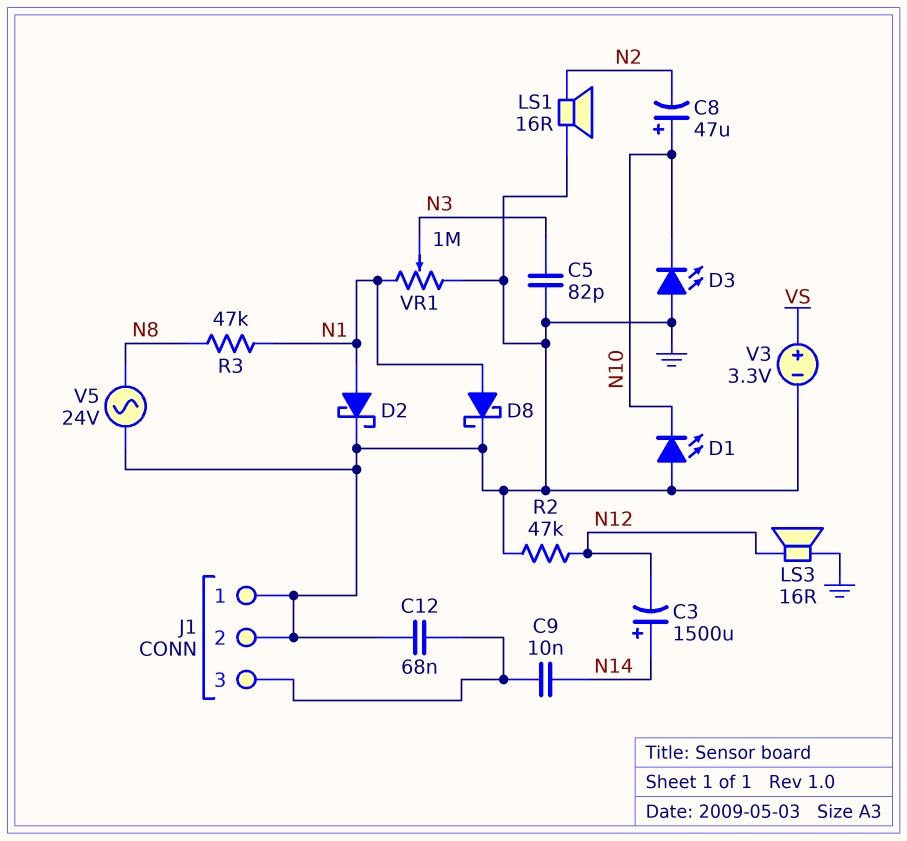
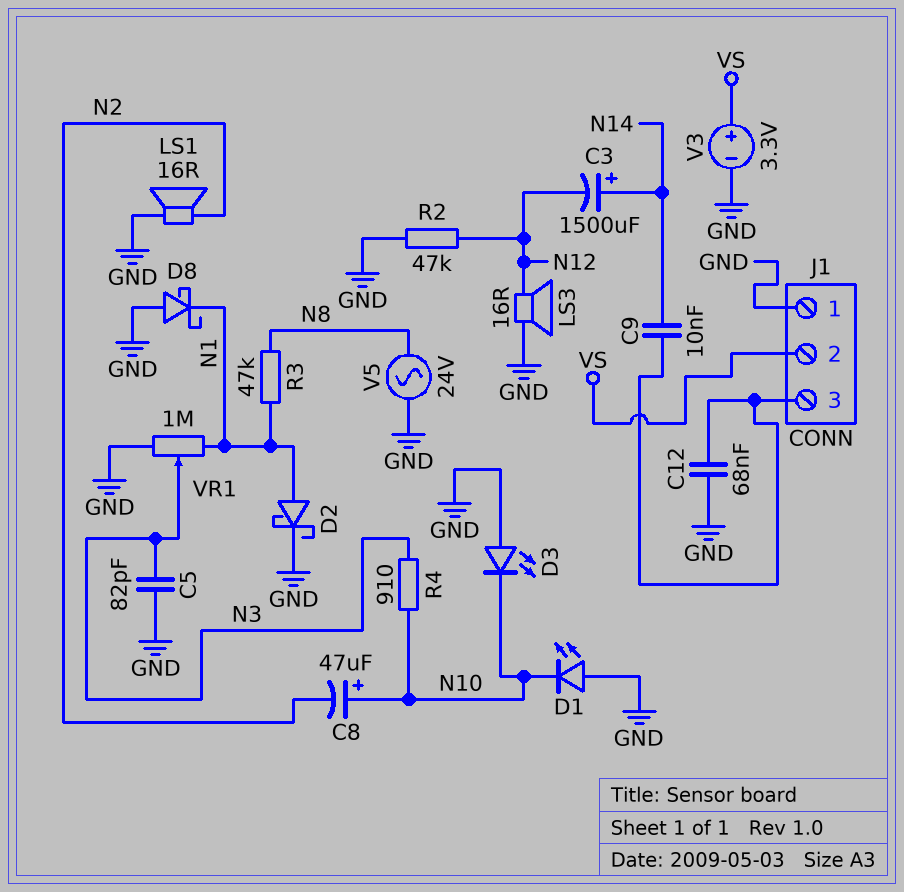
D8: schottky (A N1, K GND) -> schottky (A GND, K N1)
J1 pin 2: GND -> VS
R4: none -> 910 (N3, N10)

